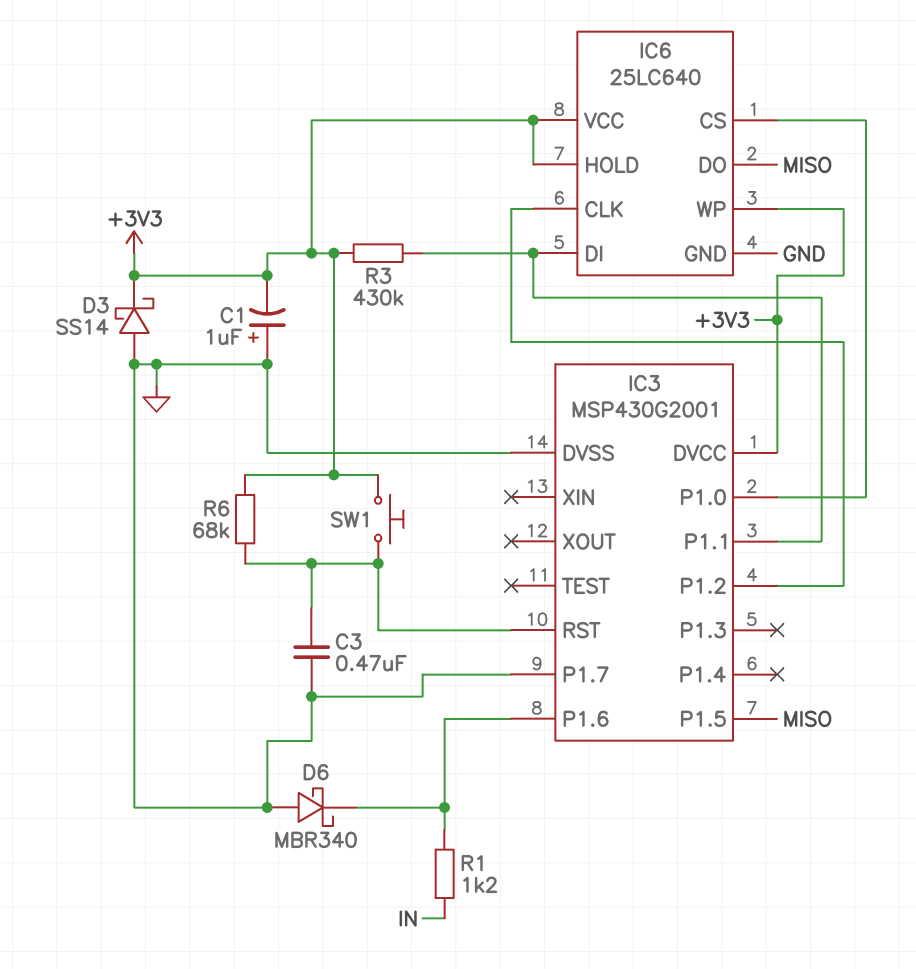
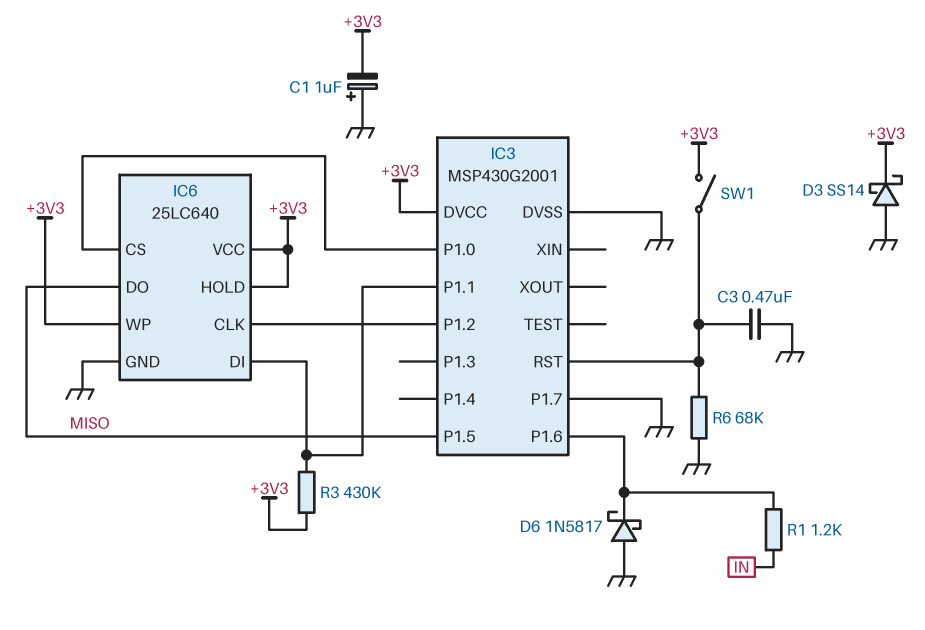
D6: schottky MBR340 (A GND, K IC3/P1.6) -> schottky 1N5817 (A GND, K IC3/P1.6)
R6: 68k (+3V3, IC3/RST) -> 68k (GND, IC3/RST)
SW1: button (+3V3, IC3/RST) -> switch (+3V3, IC3/RST)

